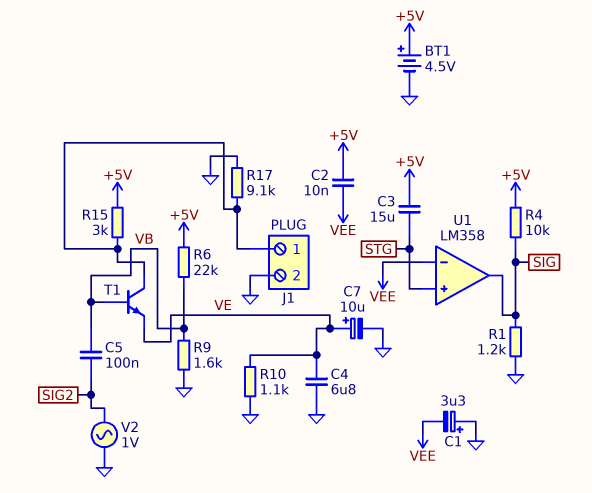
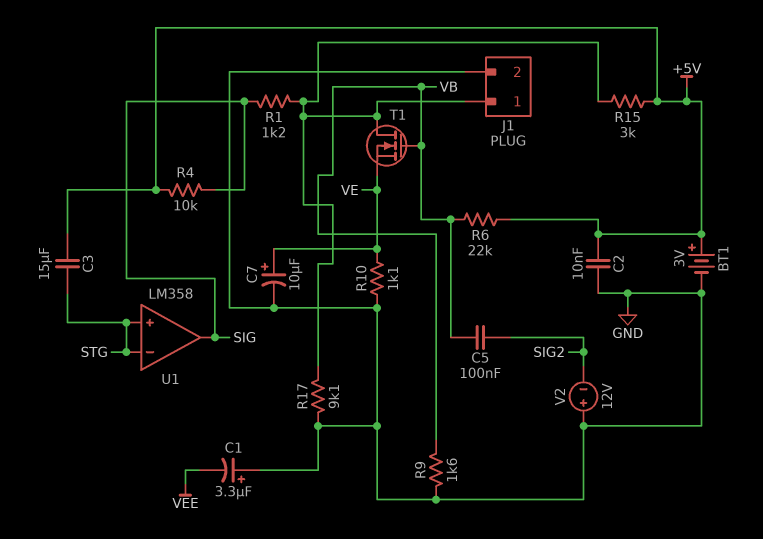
BT1: 4.5V (plus +5V, minus GND) -> 3V (plus +5V, minus GND)
C2: 10nF (+5V, VEE) -> 10nF (+5V, GND)
C4: 6.8uF (GND, VE) -> none
R1: 1.2k (GND, SIG) -> 1.2k (J1/1, SIG)
T1: NPN (B VB, C J1/1, E VE) -> NMOS (G VB, D J1/1, S VE)
U1 pin in-: VEE -> STG
V2: AC 1V (GND, SIG2) -> 12V (plus GND, minus SIG2)

